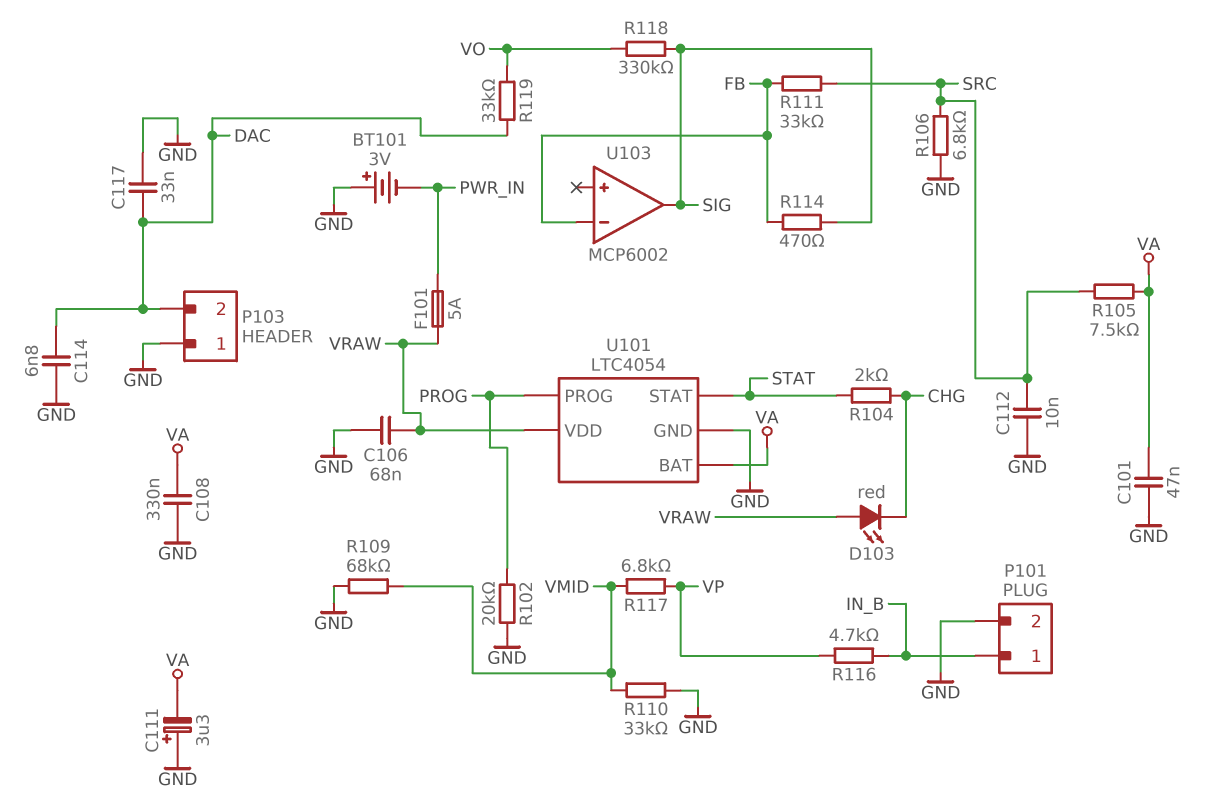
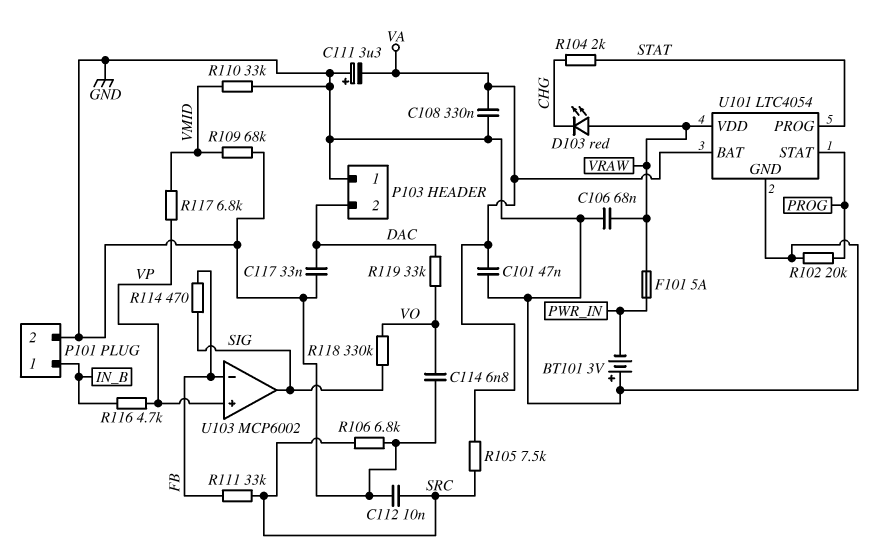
C114: 6.8nF (DAC, GND) -> 6.8nF (GND, VO)
U101 pin PROG: PROG -> STAT
U101 pin STAT: STAT -> PROG
U103 pin in+: none -> VP

